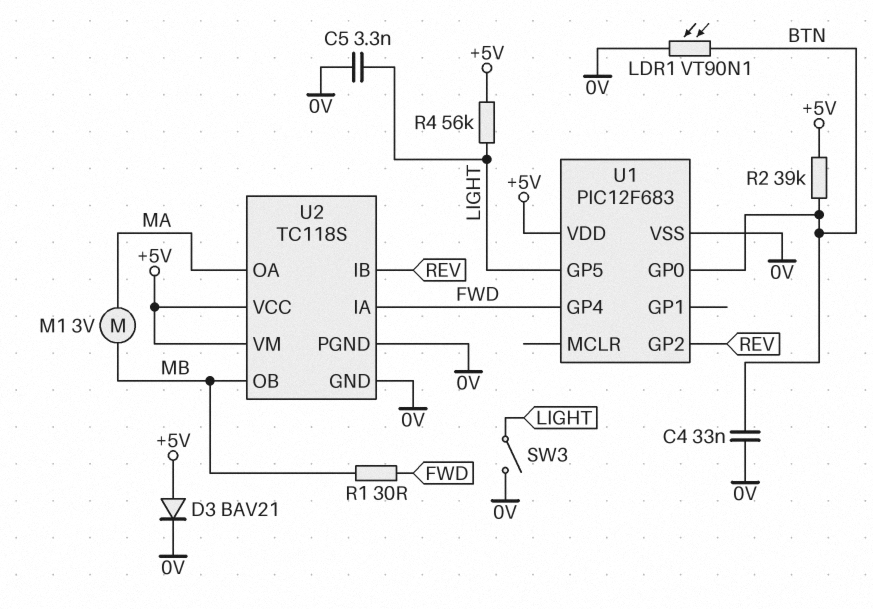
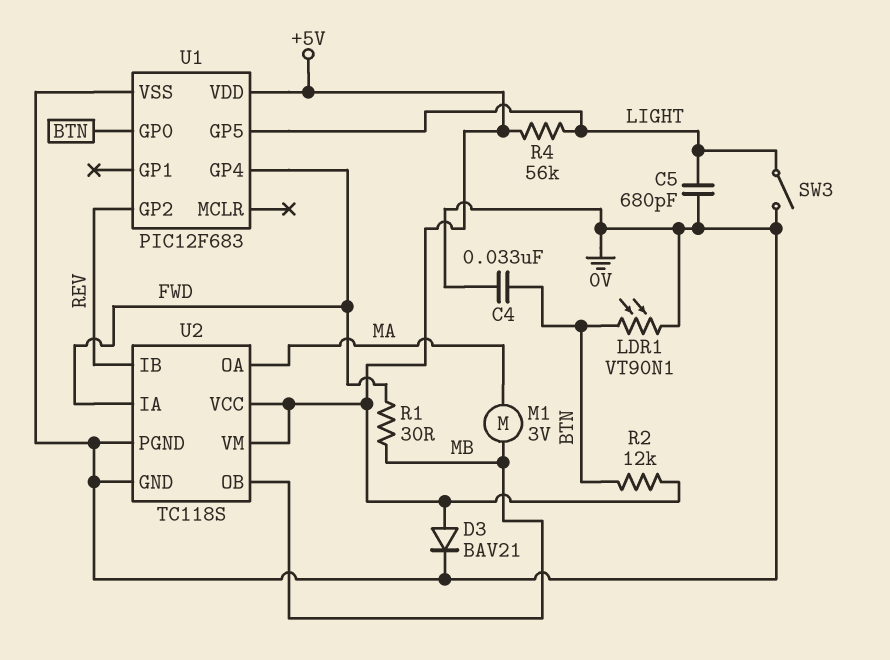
C5: 3.3nF (0V, LIGHT) -> 680pF (0V, LIGHT)
R2: 39k (+5V, BTN) -> 12k (+5V, BTN)

